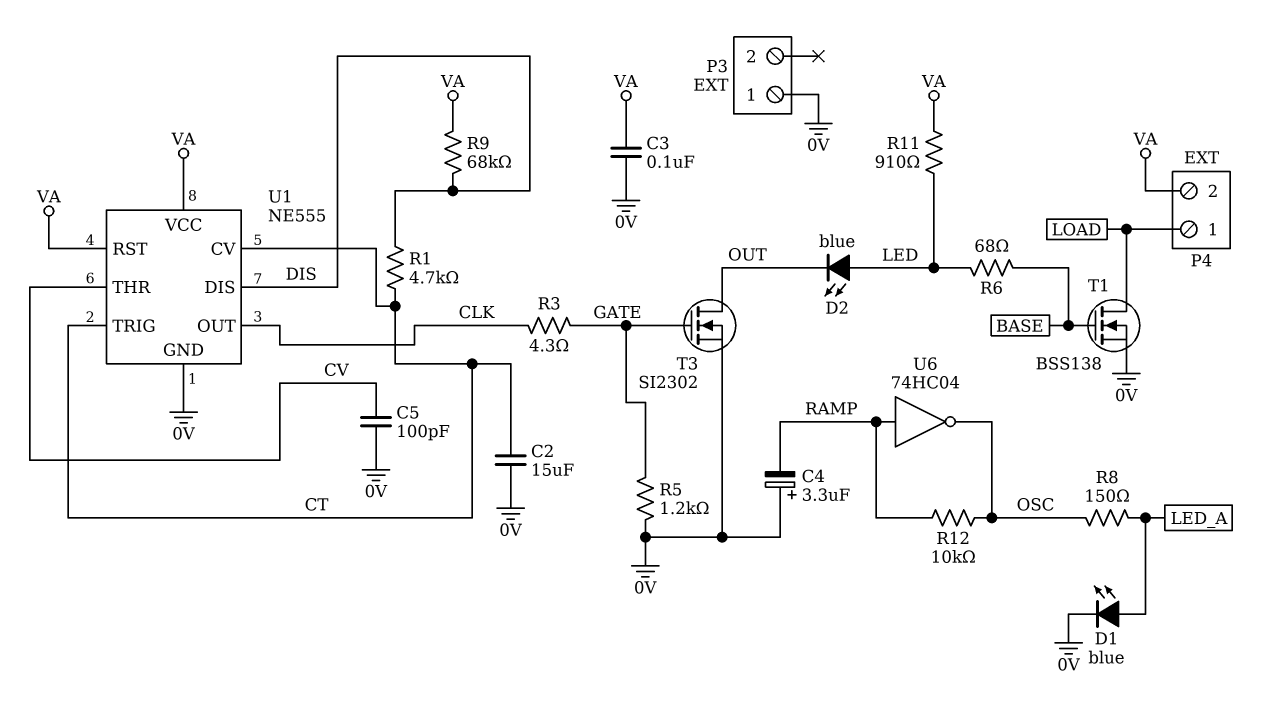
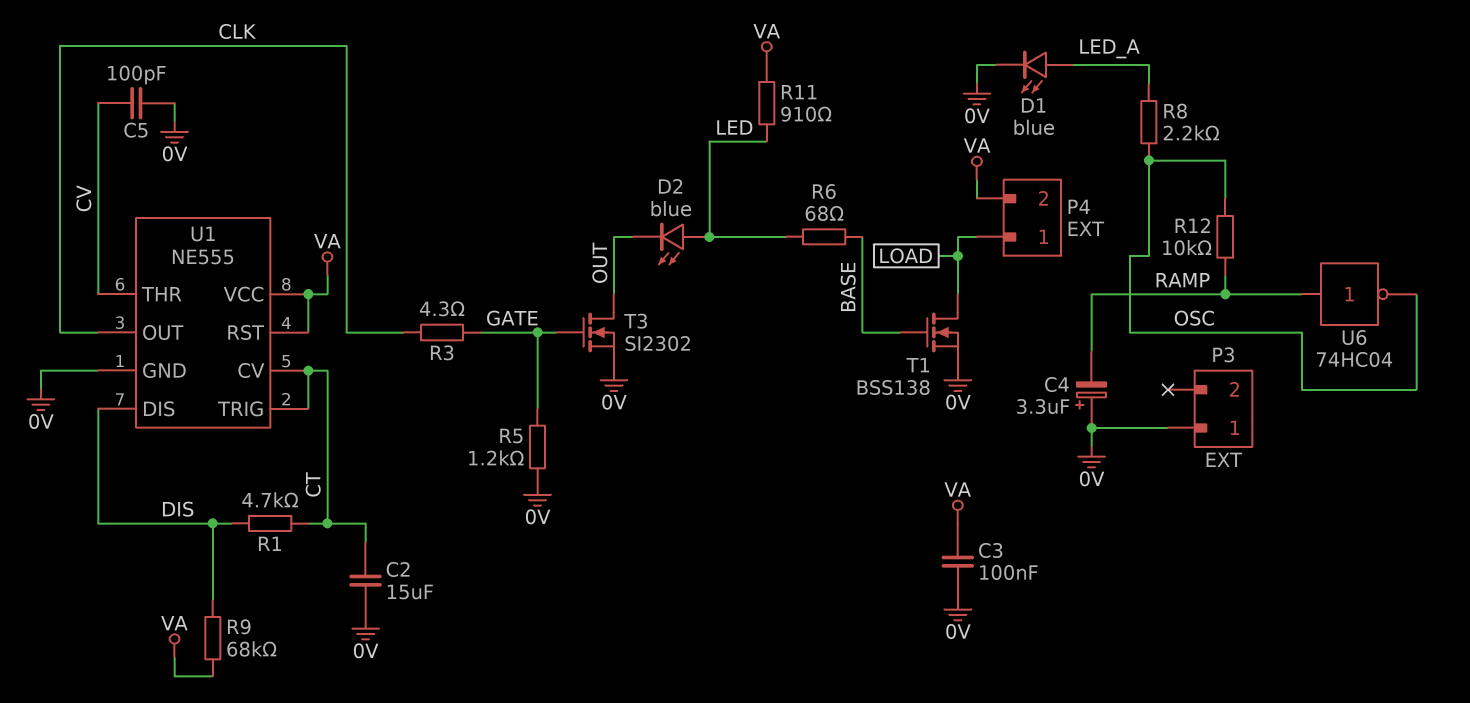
R8: 150 (LED_A, OSC) -> 2.2k (LED_A, OSC)

